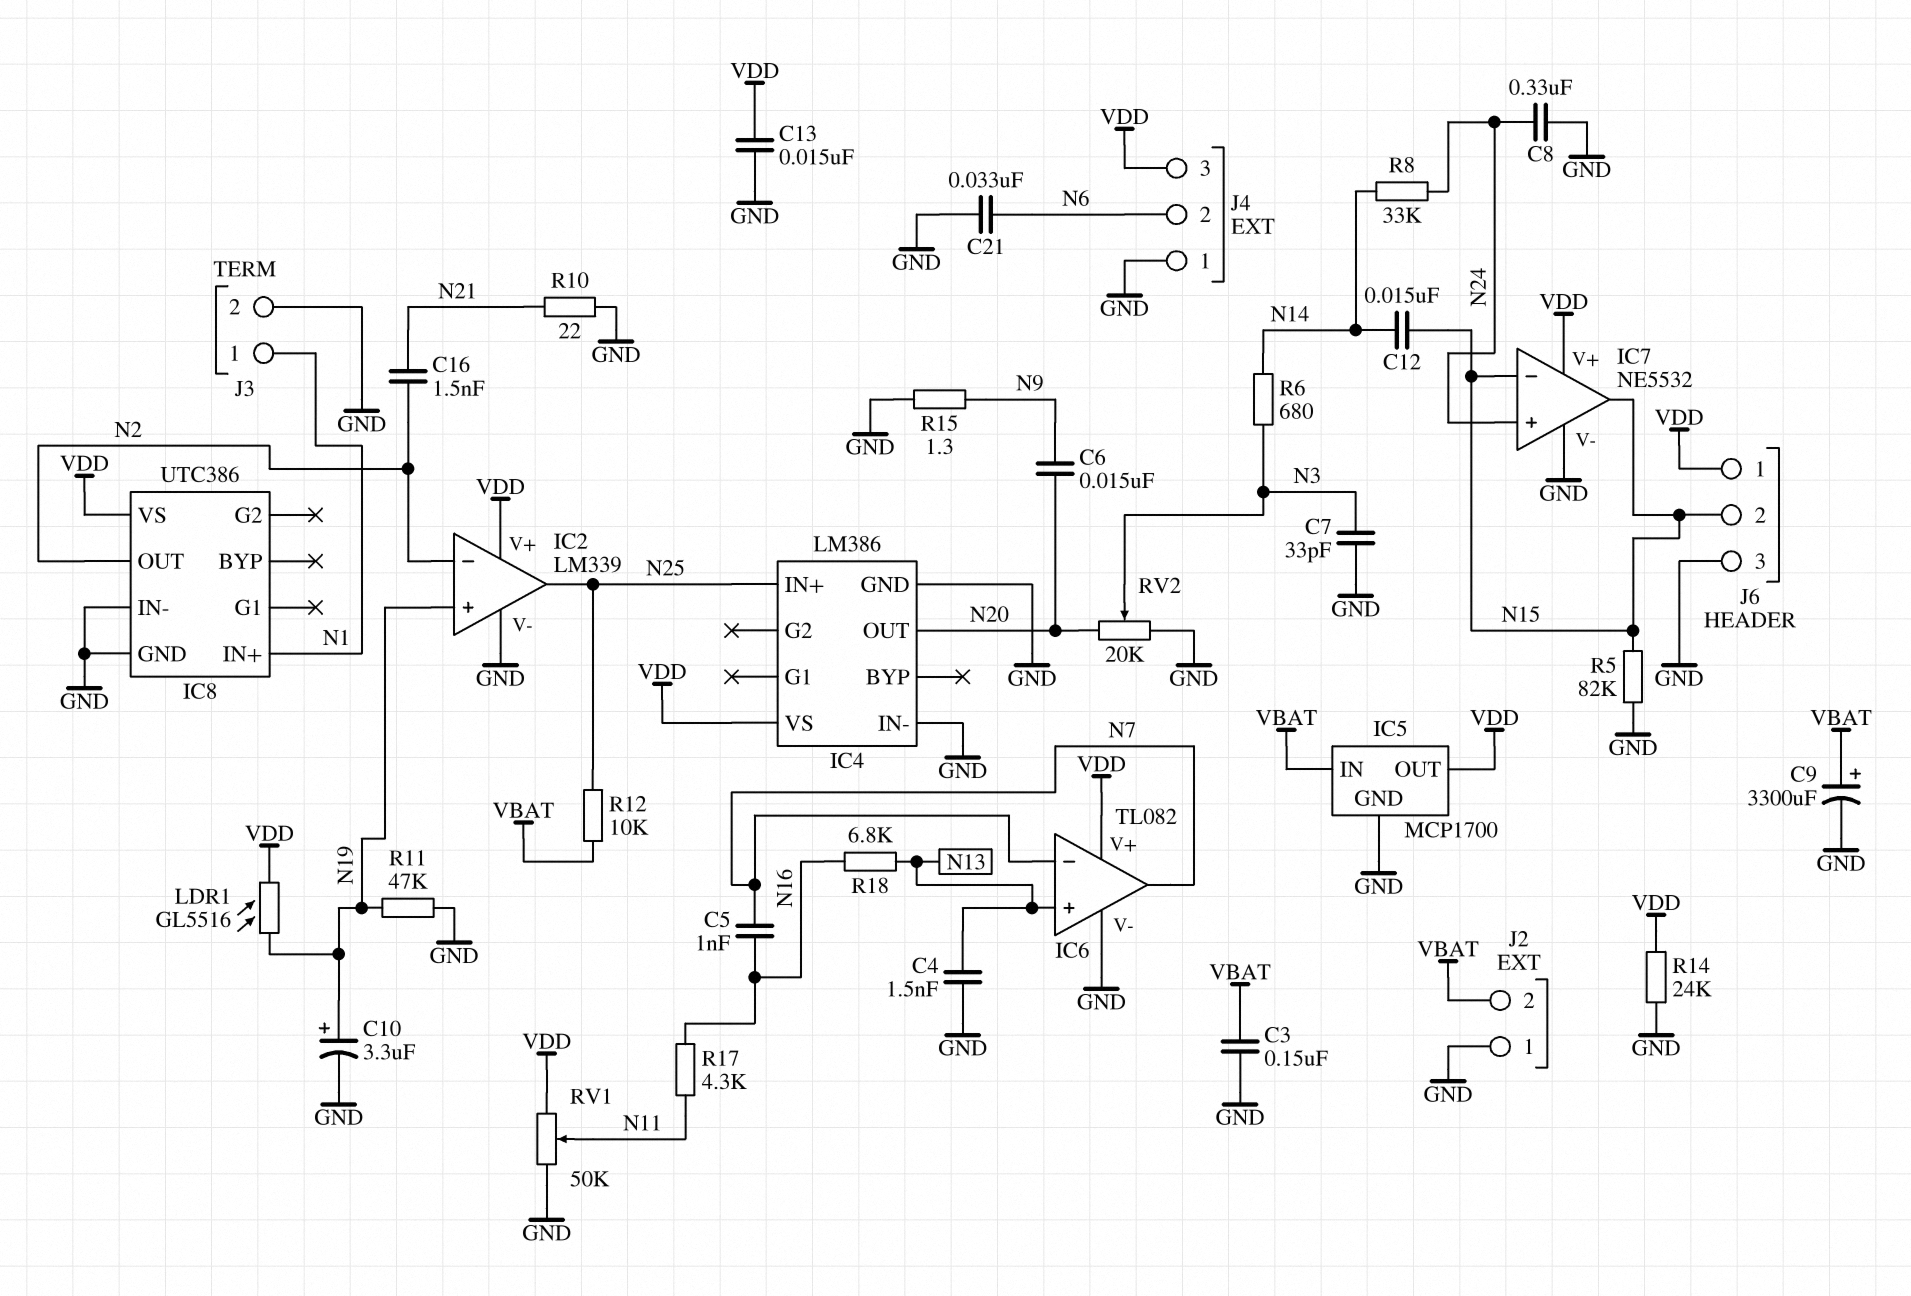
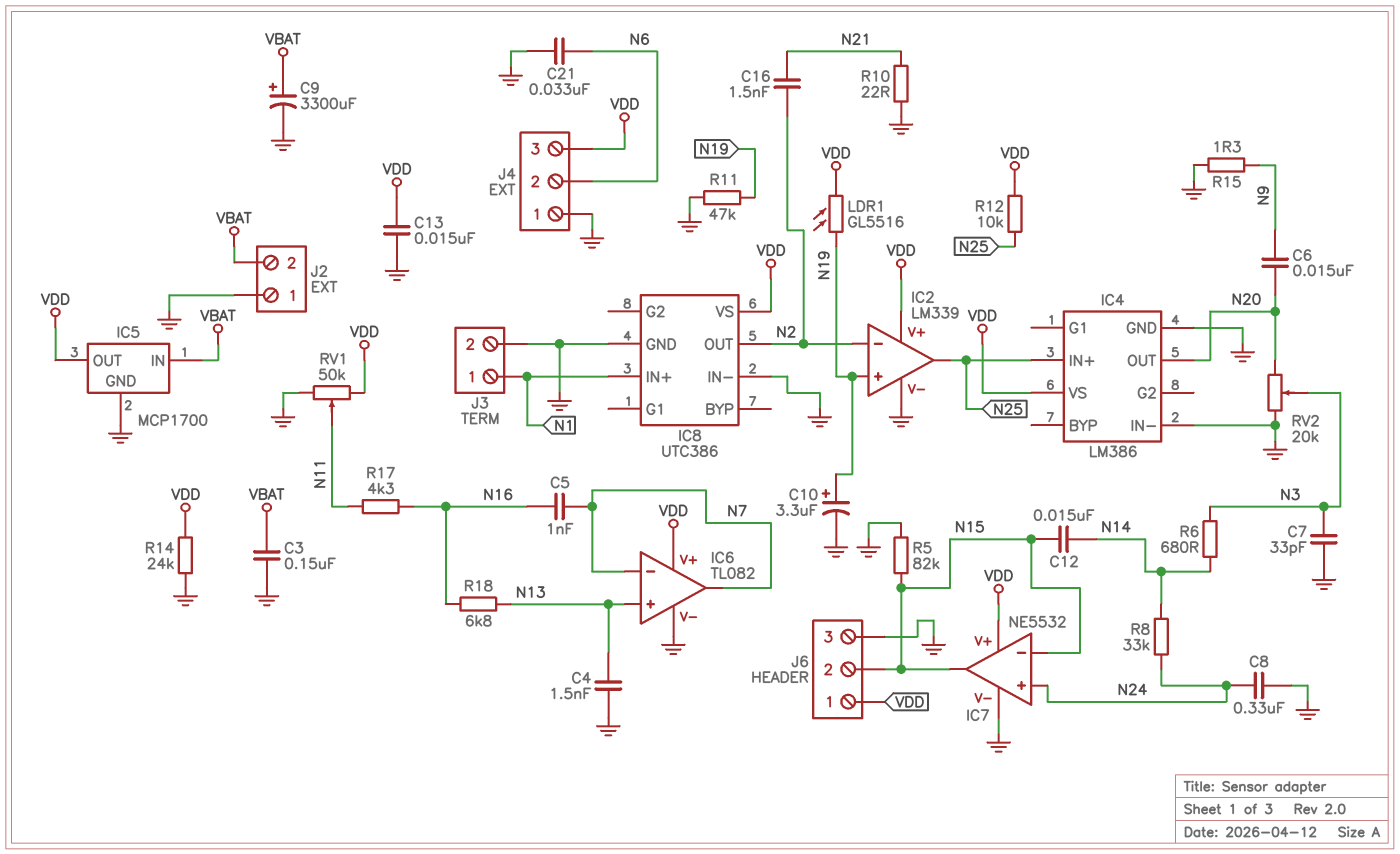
R12: 10k (N25, VBAT) -> 10k (N25, VDD)

